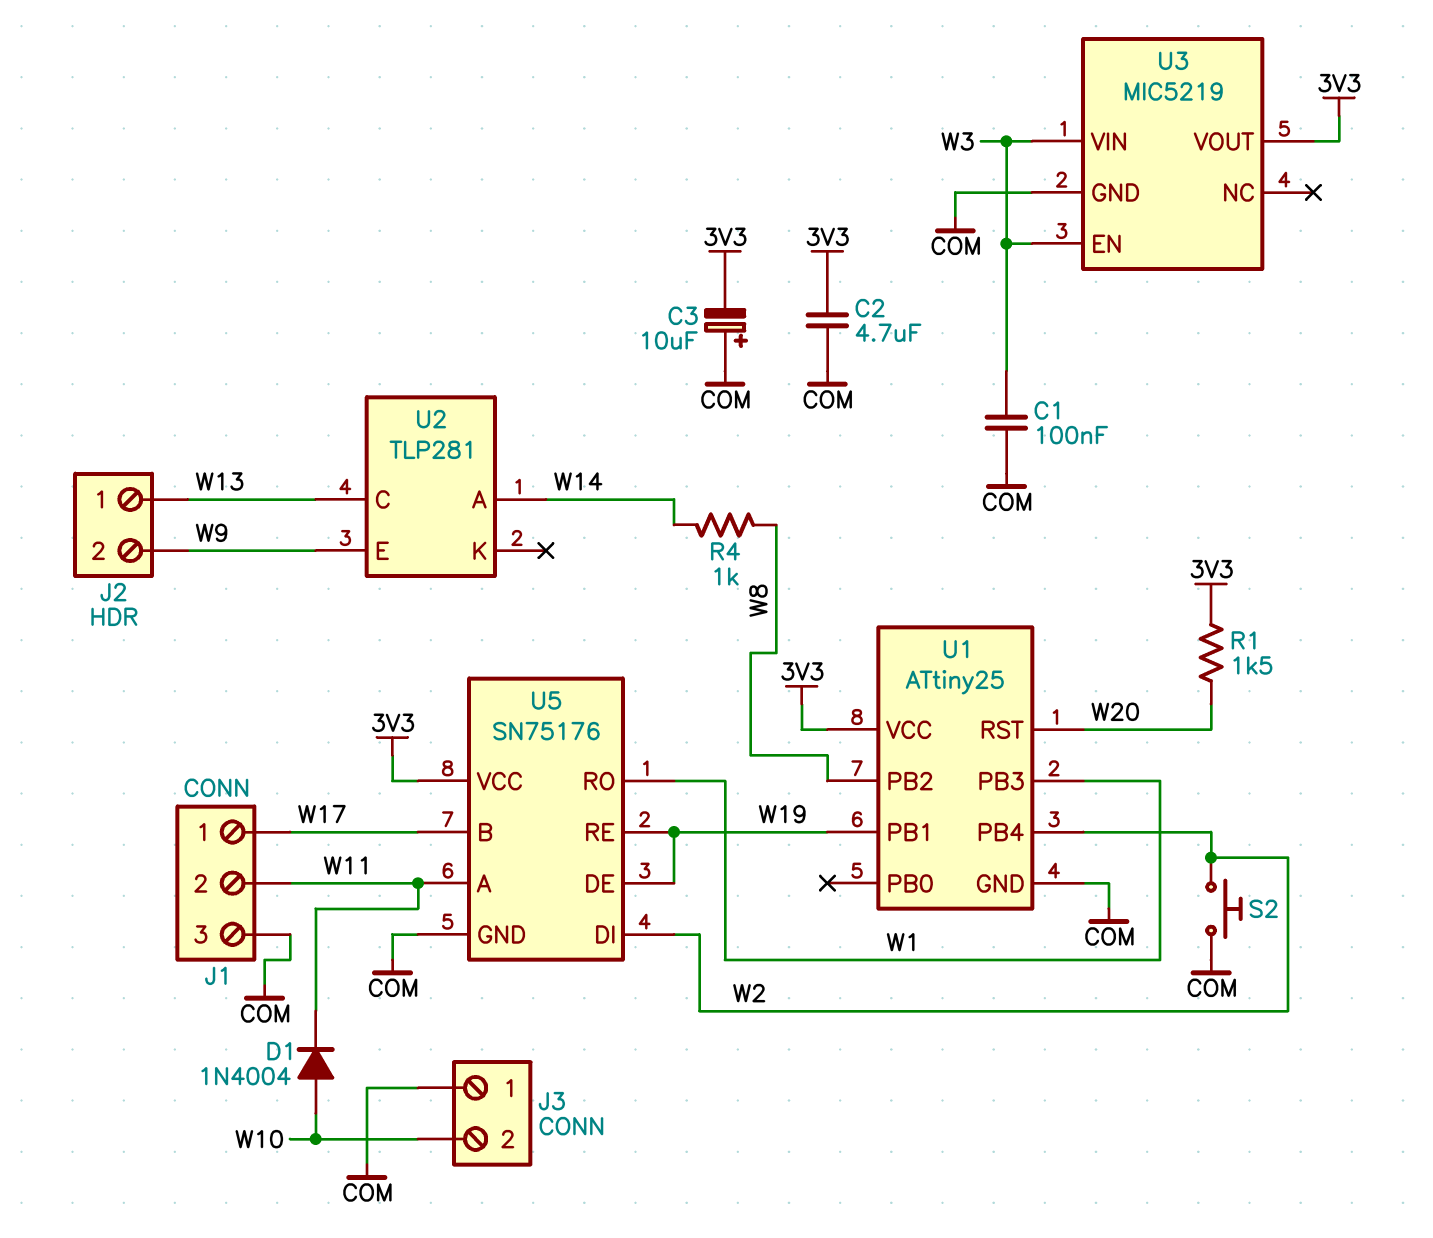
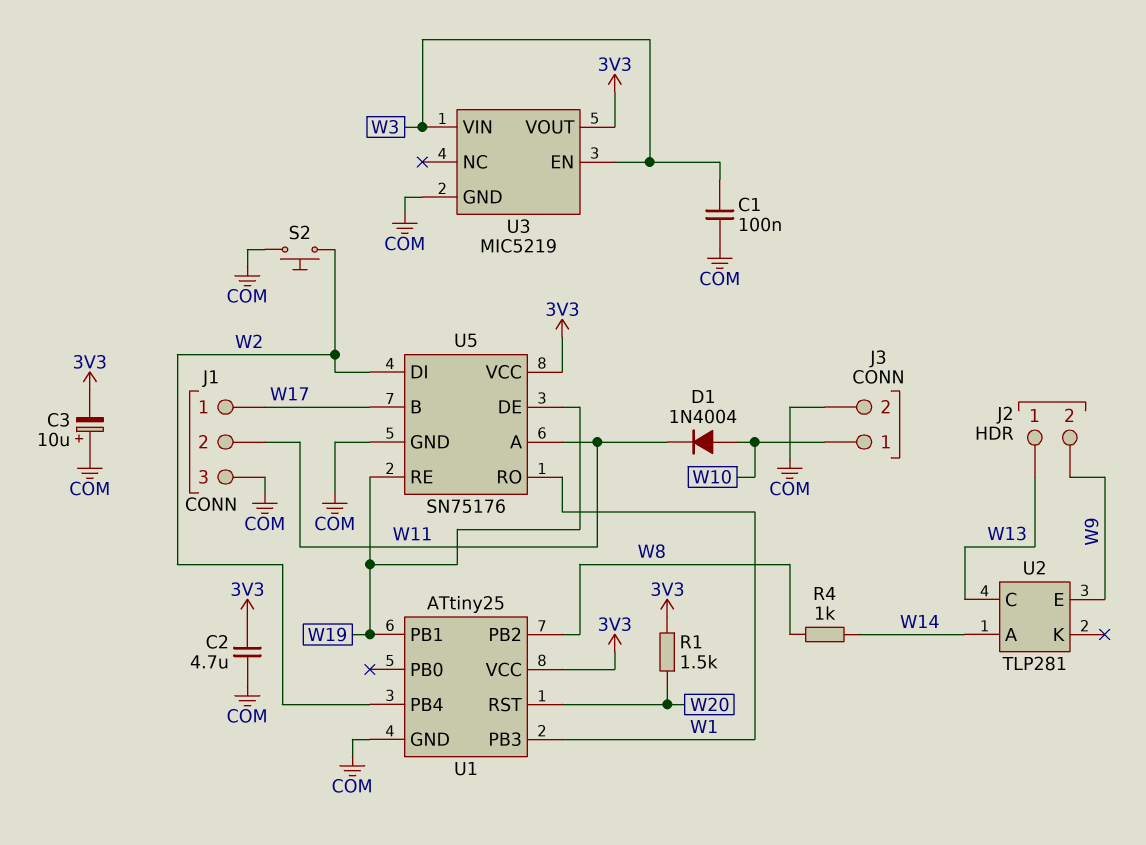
J3 pin 1: COM -> W10
J3 pin 2: W10 -> COM

